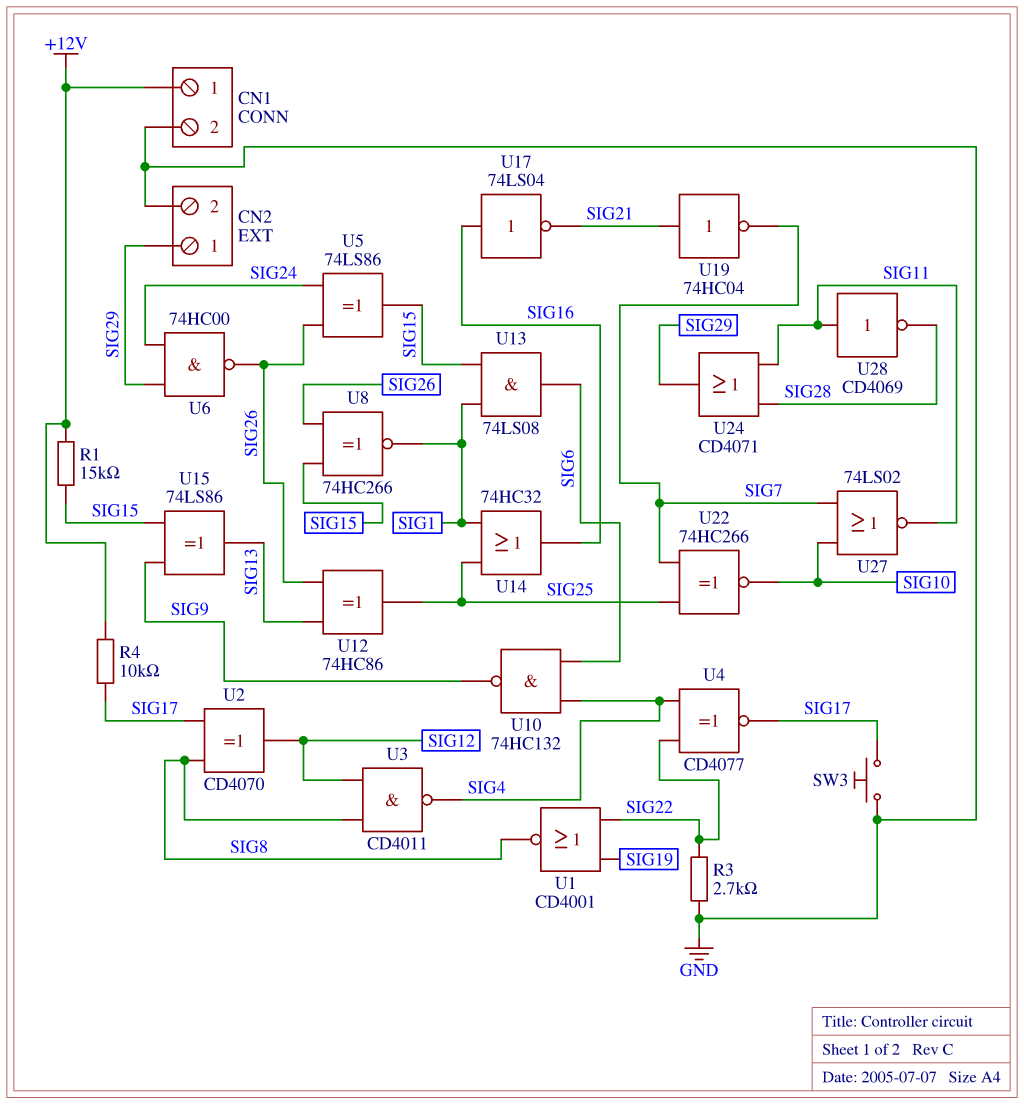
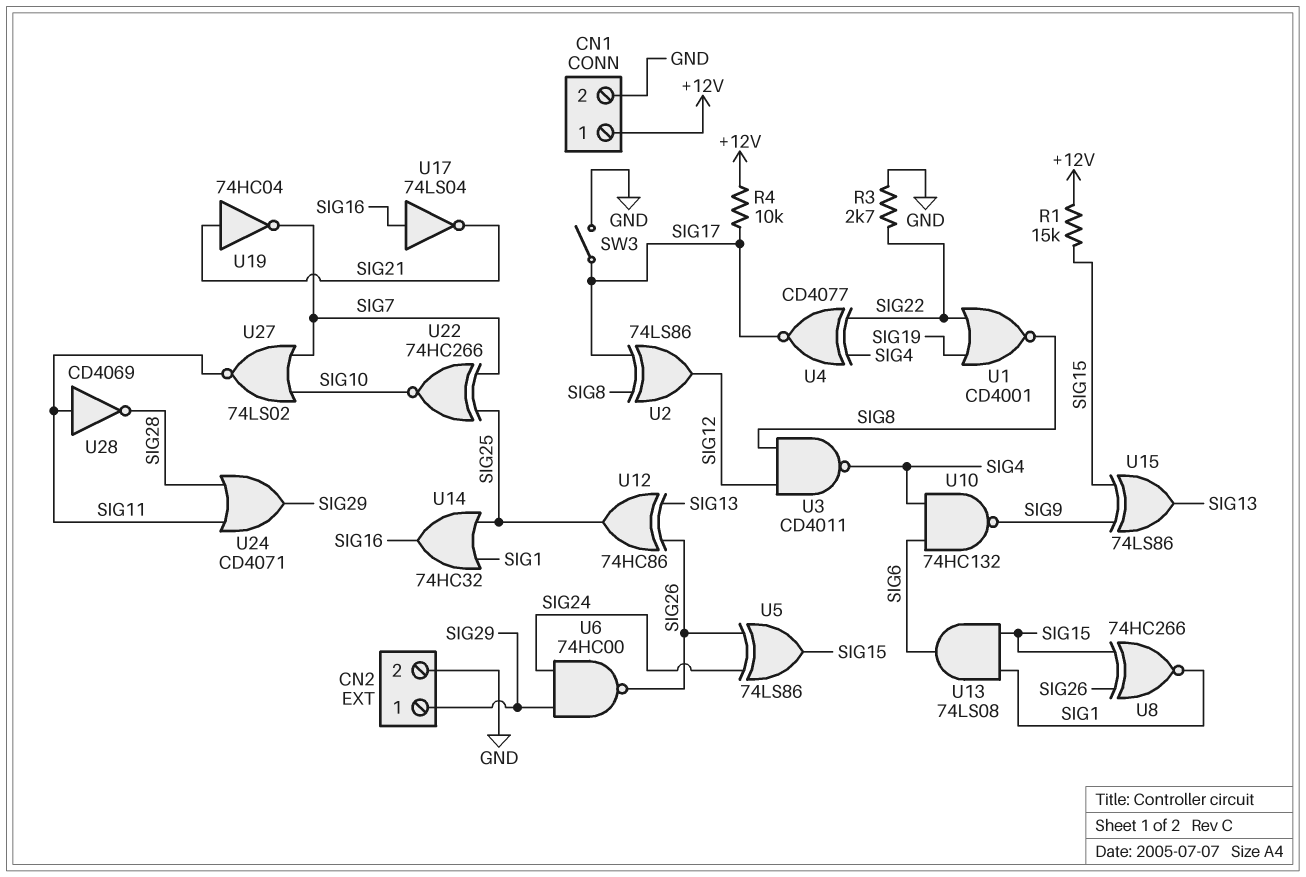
SW3: button (GND, SIG17) -> switch (GND, SIG17)
U2: XOR CD4070 (in SIG8, in SIG17, out SIG12) -> XOR 74LS86 (in SIG8, in SIG17, out SIG12)

